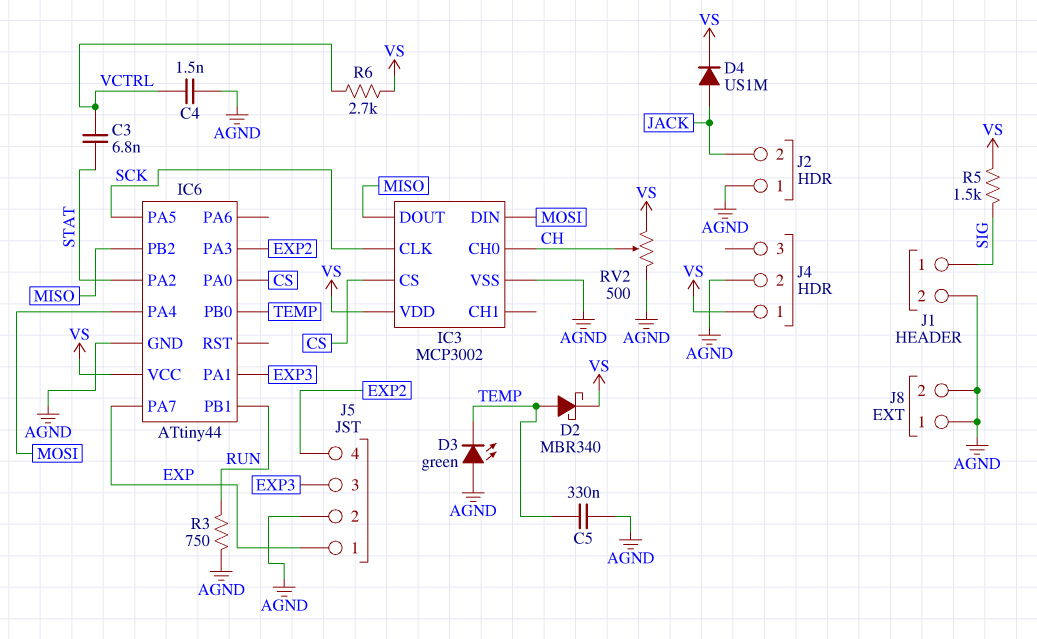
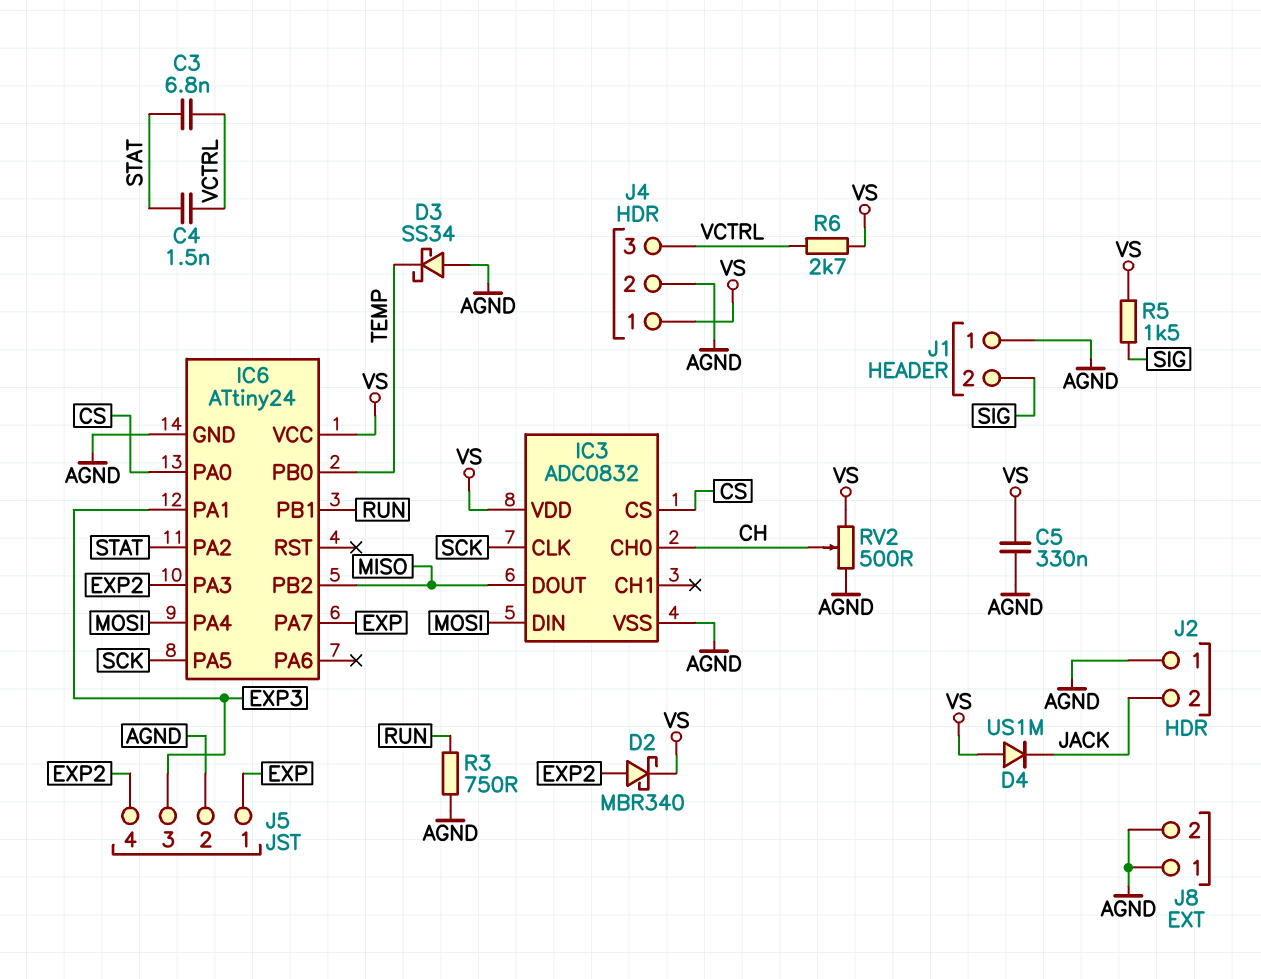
C4: 1.5nF (AGND, VCTRL) -> 1.5nF (STAT, VCTRL)
C5: 330nF (AGND, TEMP) -> 330nF (AGND, VS)
D2: schottky MBR340 (A TEMP, K VS) -> schottky MBR340 (A EXP2, K VS)
D3: LED green (A AGND, K TEMP) -> schottky SS34 (A AGND, K TEMP)
D4: diode US1M (A JACK, K VS) -> diode US1M (A VS, K JACK)
IC3: MCP3002 -> ADC0832
IC6: ATtiny44 -> ATtiny24
J1 pin 1: SIG -> AGND
J1 pin 2: AGND -> SIG
J4 pin 3: none -> VCTRL

